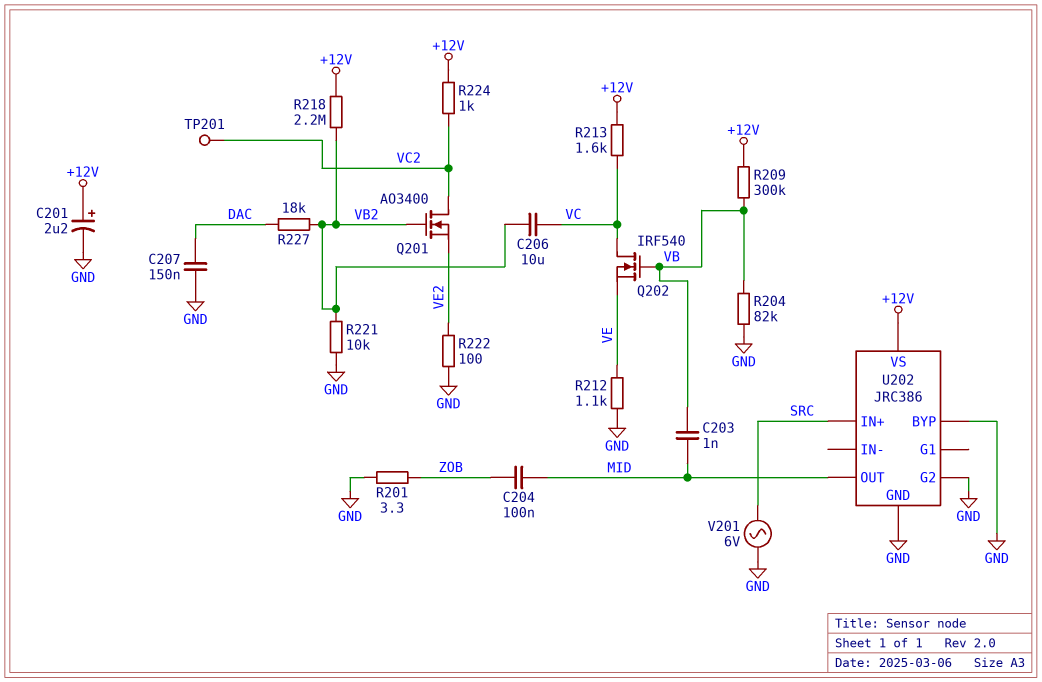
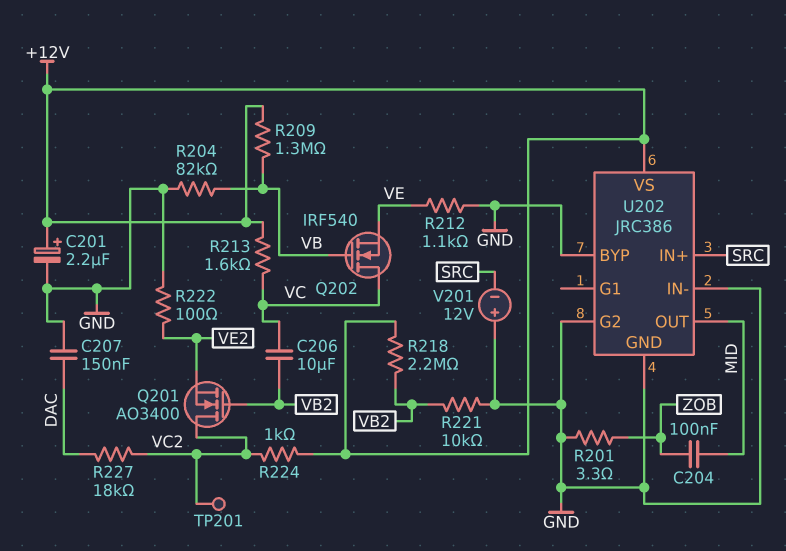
C203: 1nF (MID, VB) -> none
R209: 300k (+12V, VB) -> 1.3M (+12V, VB)
R227: 18k (DAC, VB2) -> 18k (DAC, VC2)
U202 pin IN-: none -> GND
V201: AC 6V (GND, SRC) -> 12V (plus GND, minus SRC)

